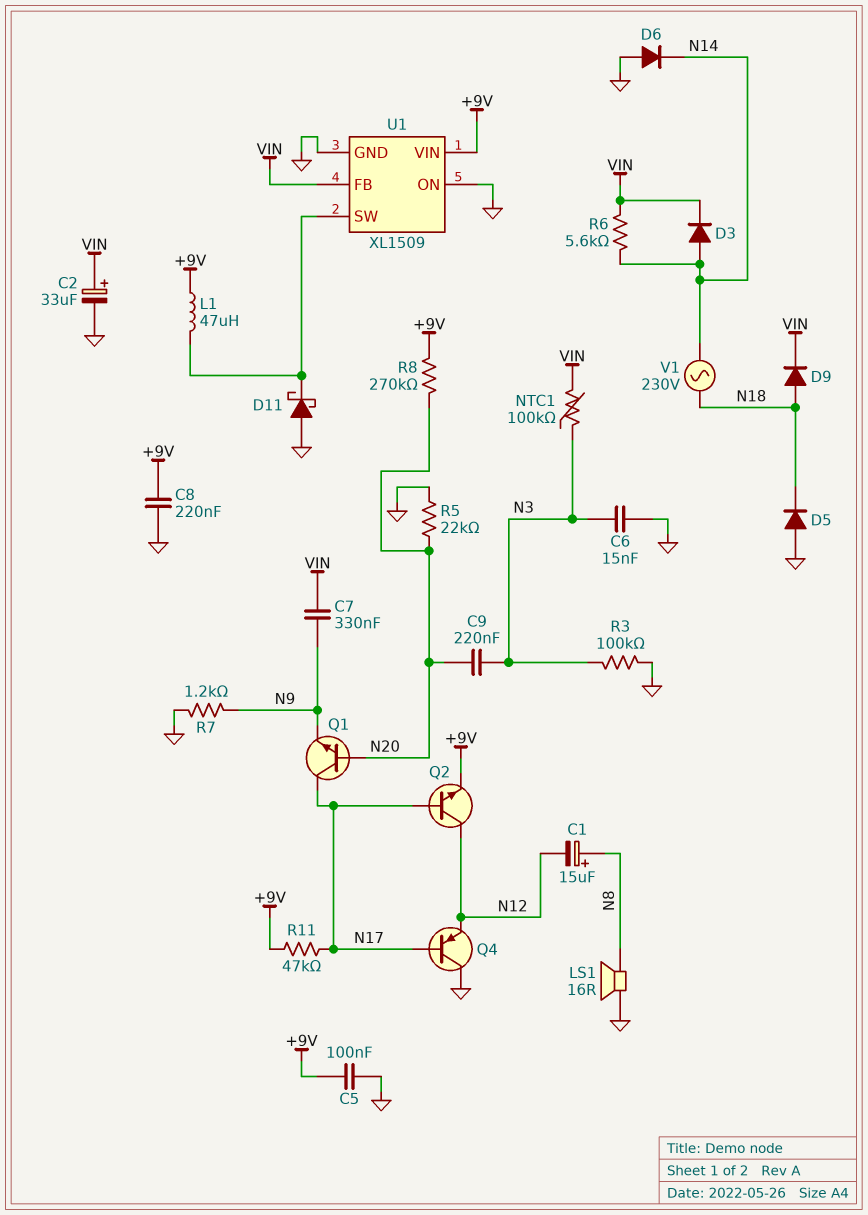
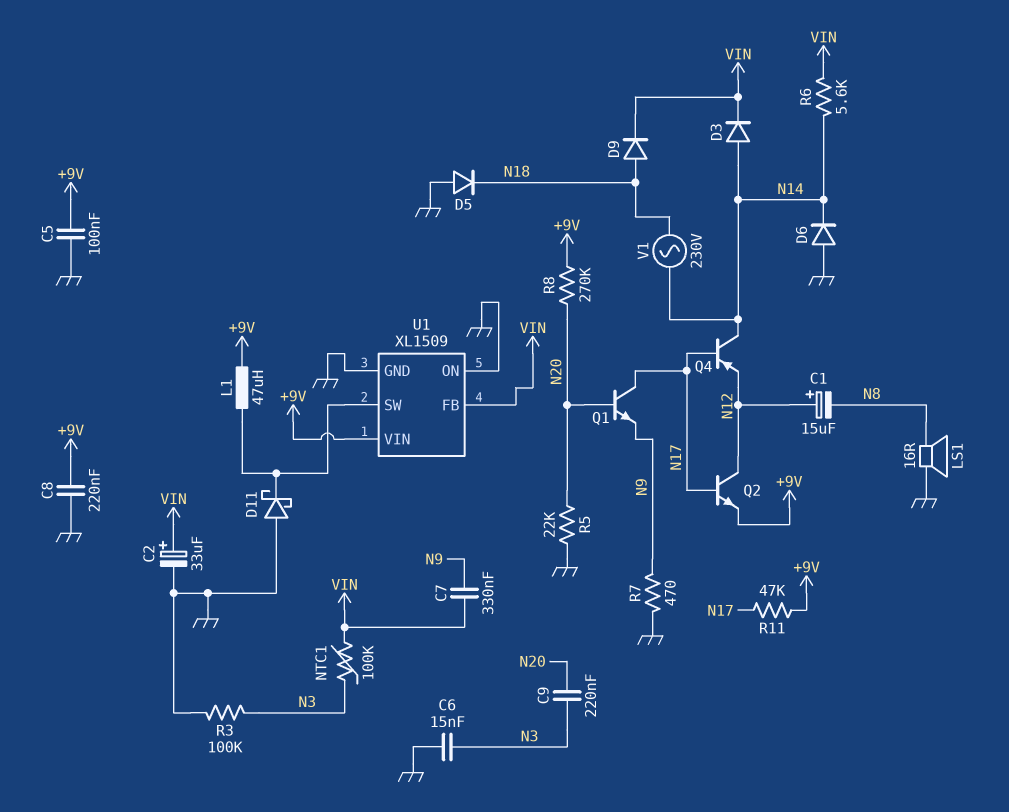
C1: 15uF (plus N8, minus N12) -> 15uF (plus N12, minus N8)
Q4: PNP (B N17, C GND, E N12) -> PNP (B N17, C N14, E N12)
R7: 1.2k (GND, N9) -> 470 (GND, N9)

